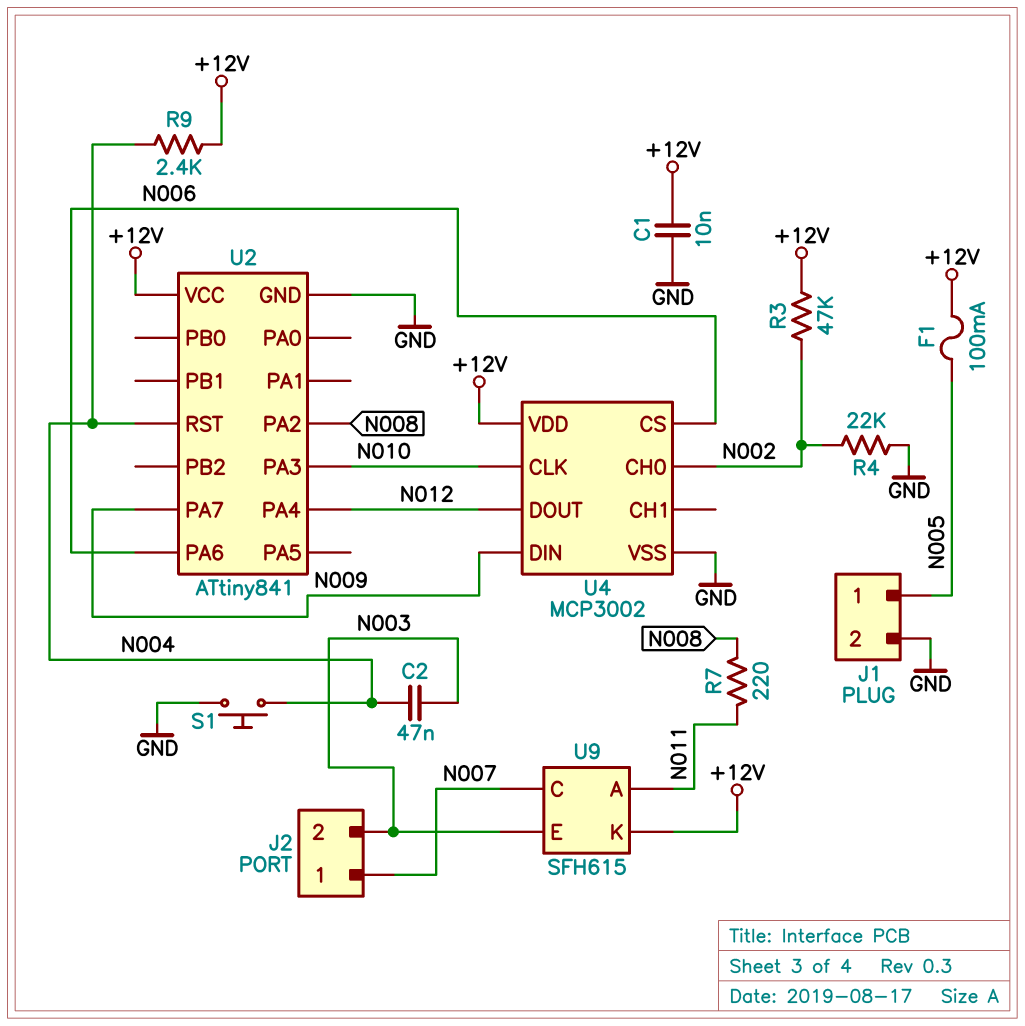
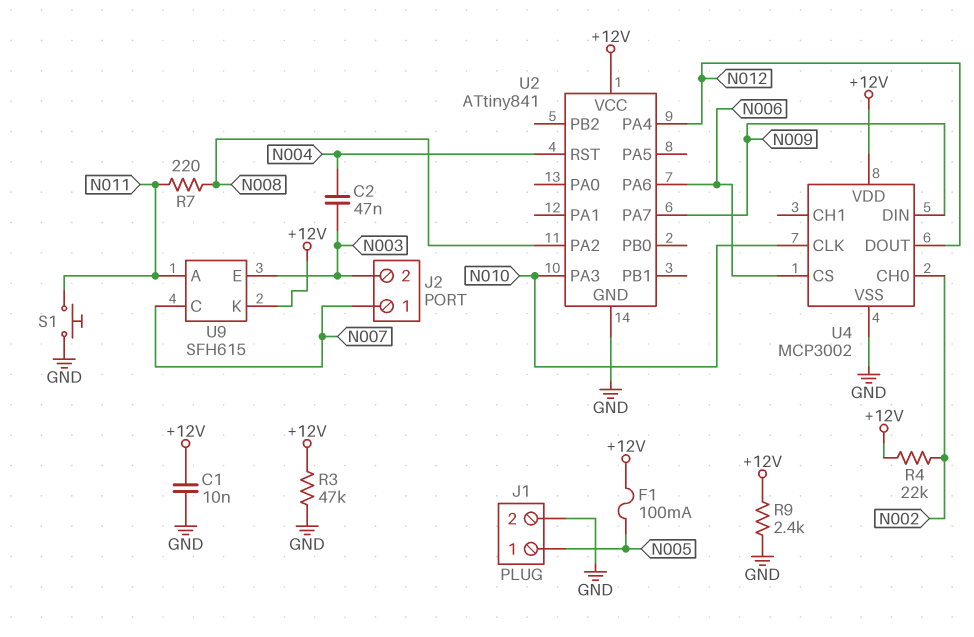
R3: 47k (+12V, N002) -> 47k (+12V, GND)
R4: 22k (GND, N002) -> 22k (+12V, N002)
R9: 2.4k (+12V, N004) -> 2.4k (+12V, GND)
S1: button (GND, N004) -> button (GND, N011)

